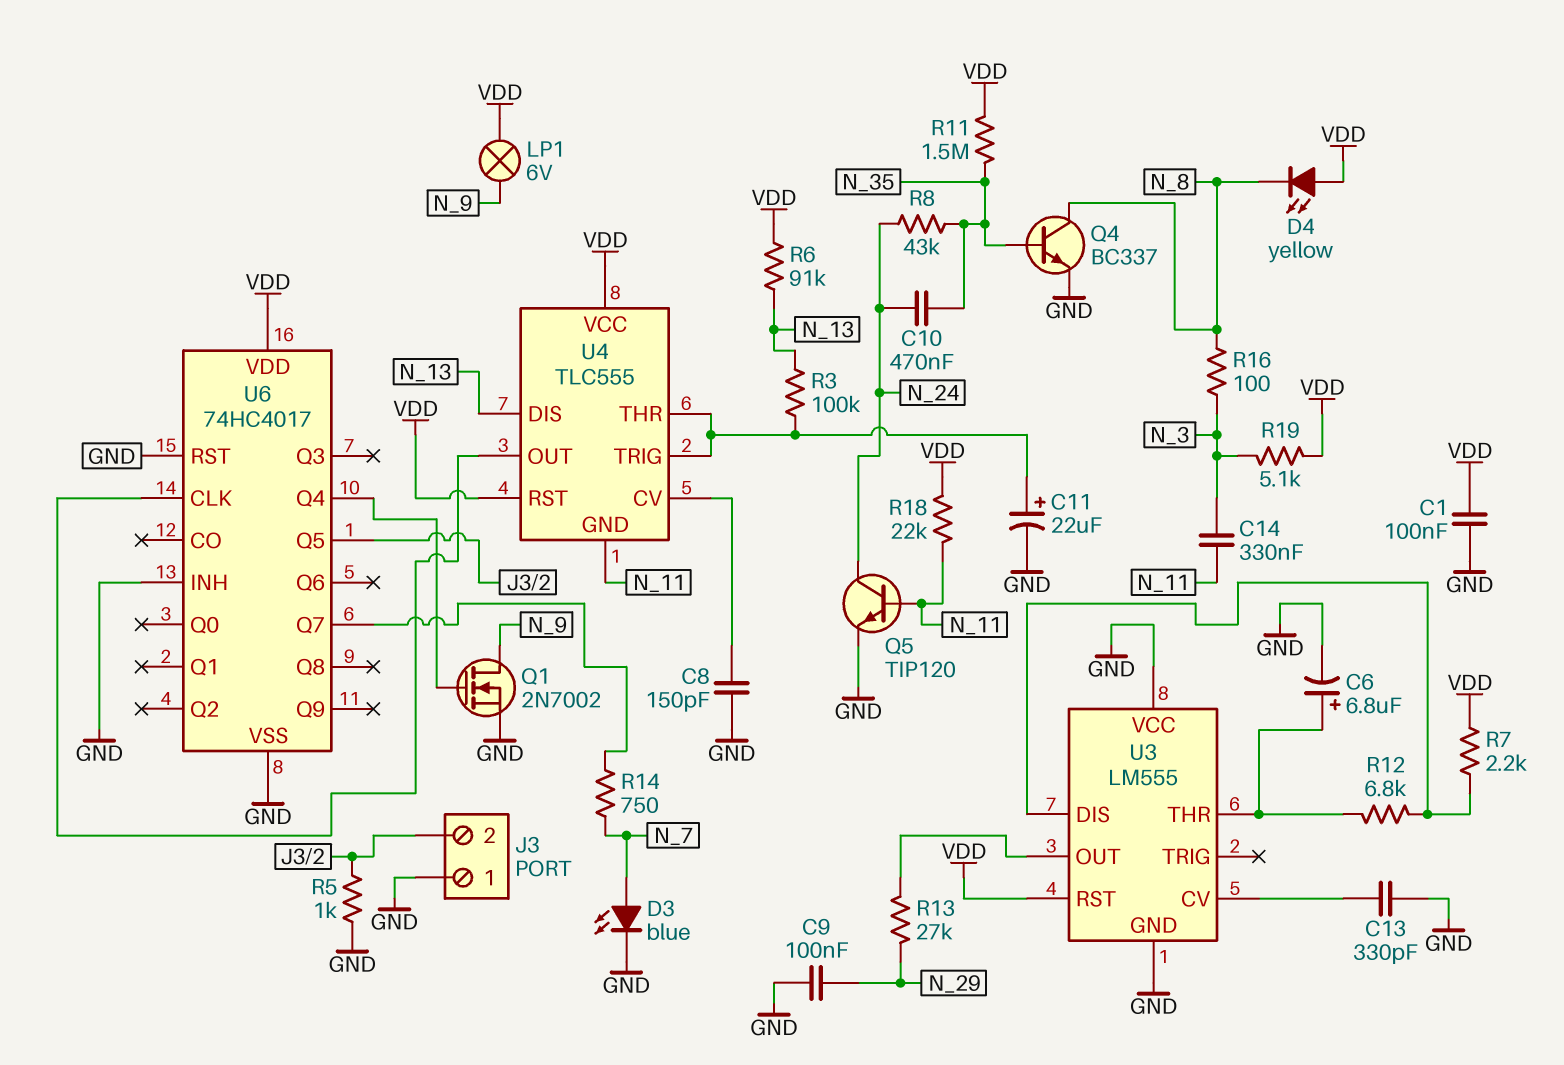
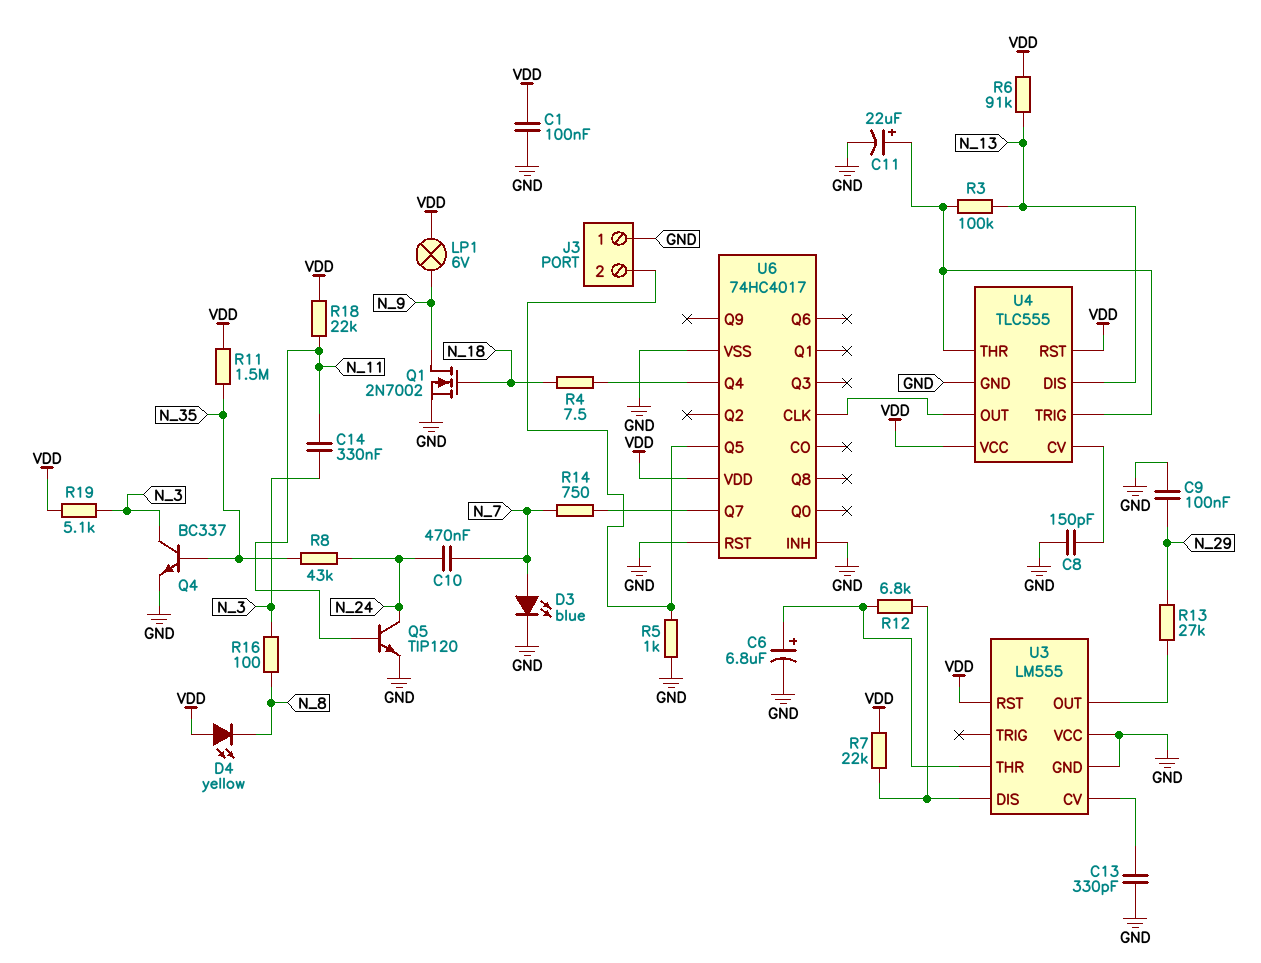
C10: 470nF (N_24, N_35) -> 470nF (N_7, N_24)
Q1: NMOS 2N7002 (G U6/Q4, D N_9, S GND) -> NMOS 2N7002 (G N_18, D N_9, S GND)
Q4: NPN BC337 (B N_35, C N_8, E GND) -> NPN BC337 (B N_35, C N_3, E GND)
R4: none -> 7.5 (N_18, U6/Q4)
R7: 2.2k (U3/DIS, VDD) -> 22k (U3/DIS, VDD)
U4 pin GND: N_11 -> GND

